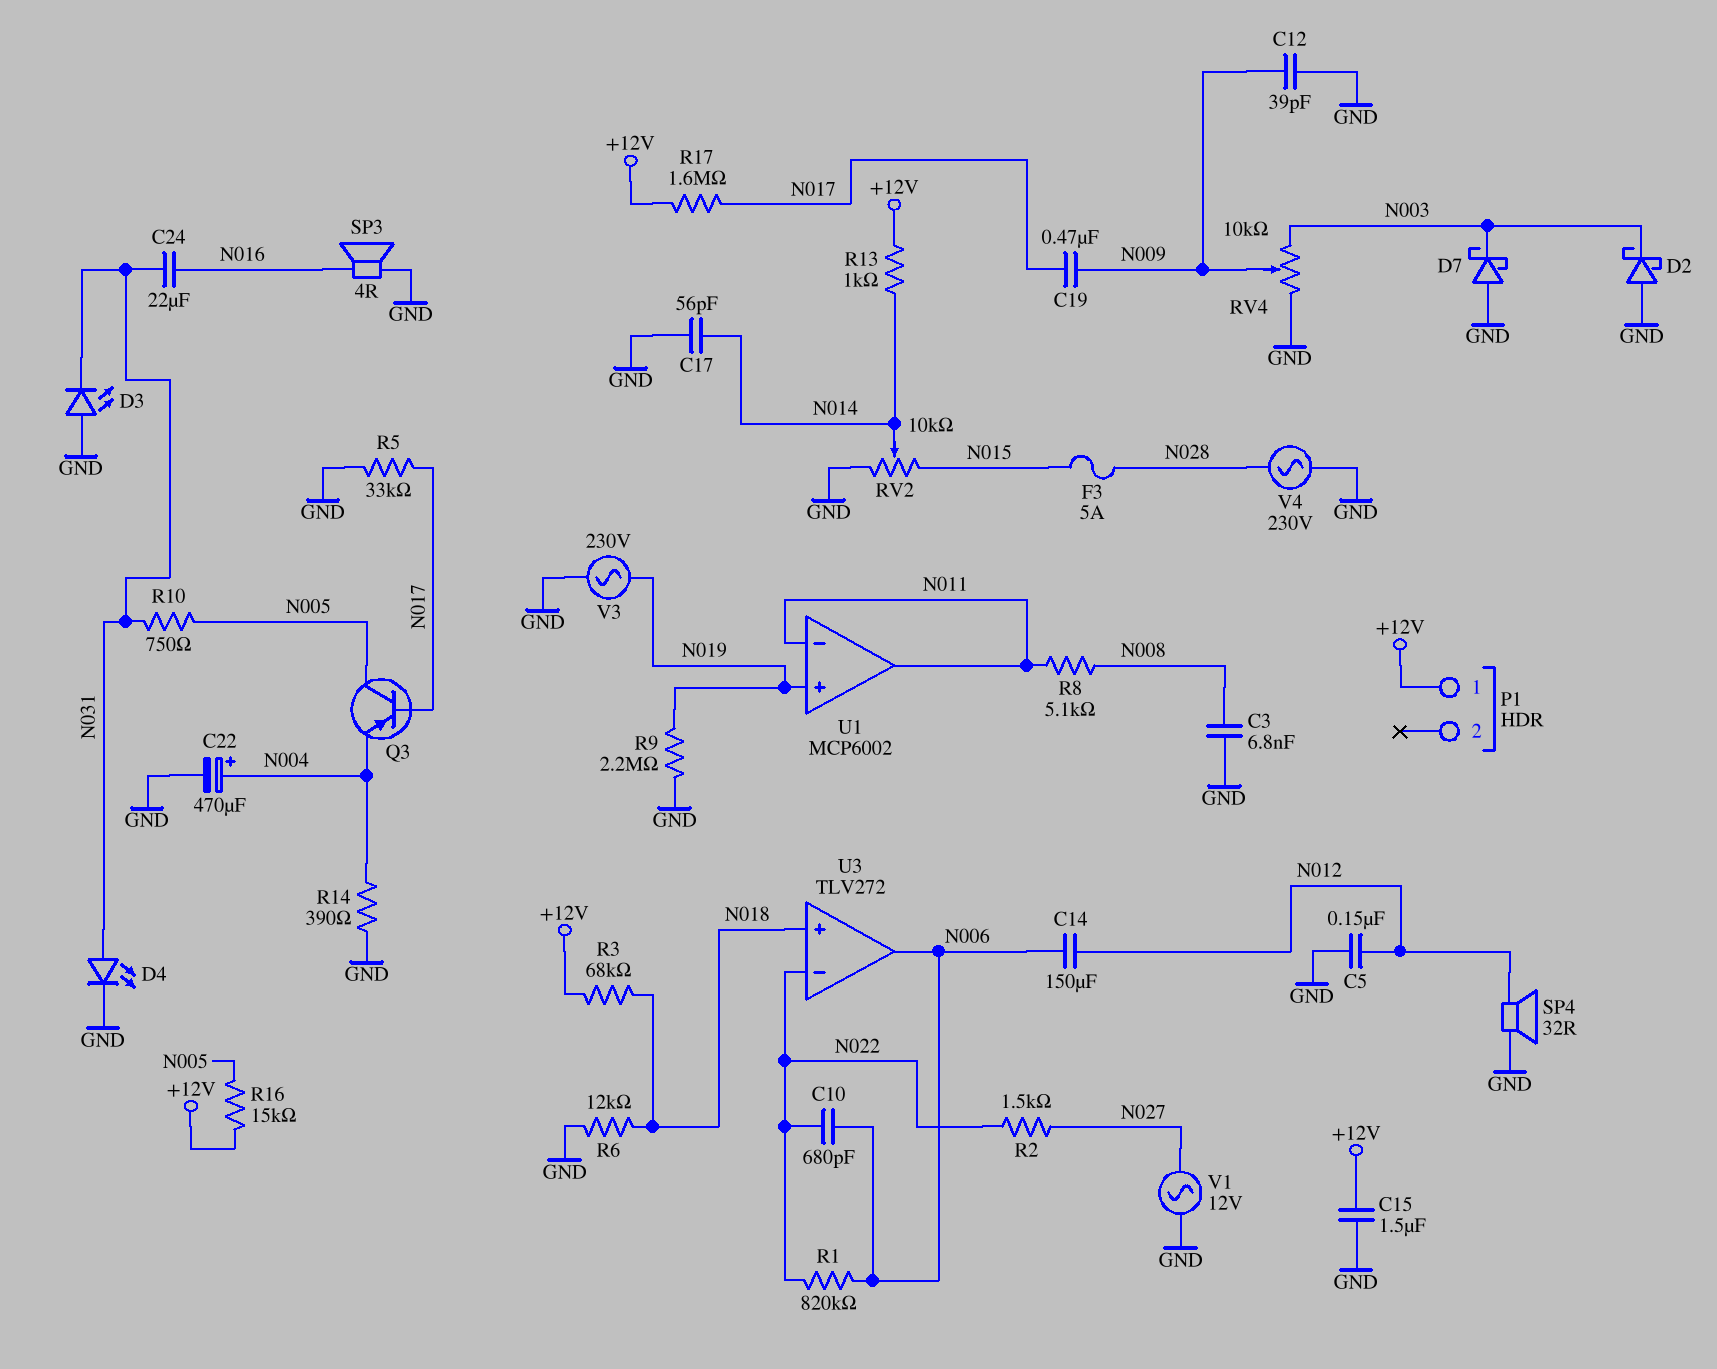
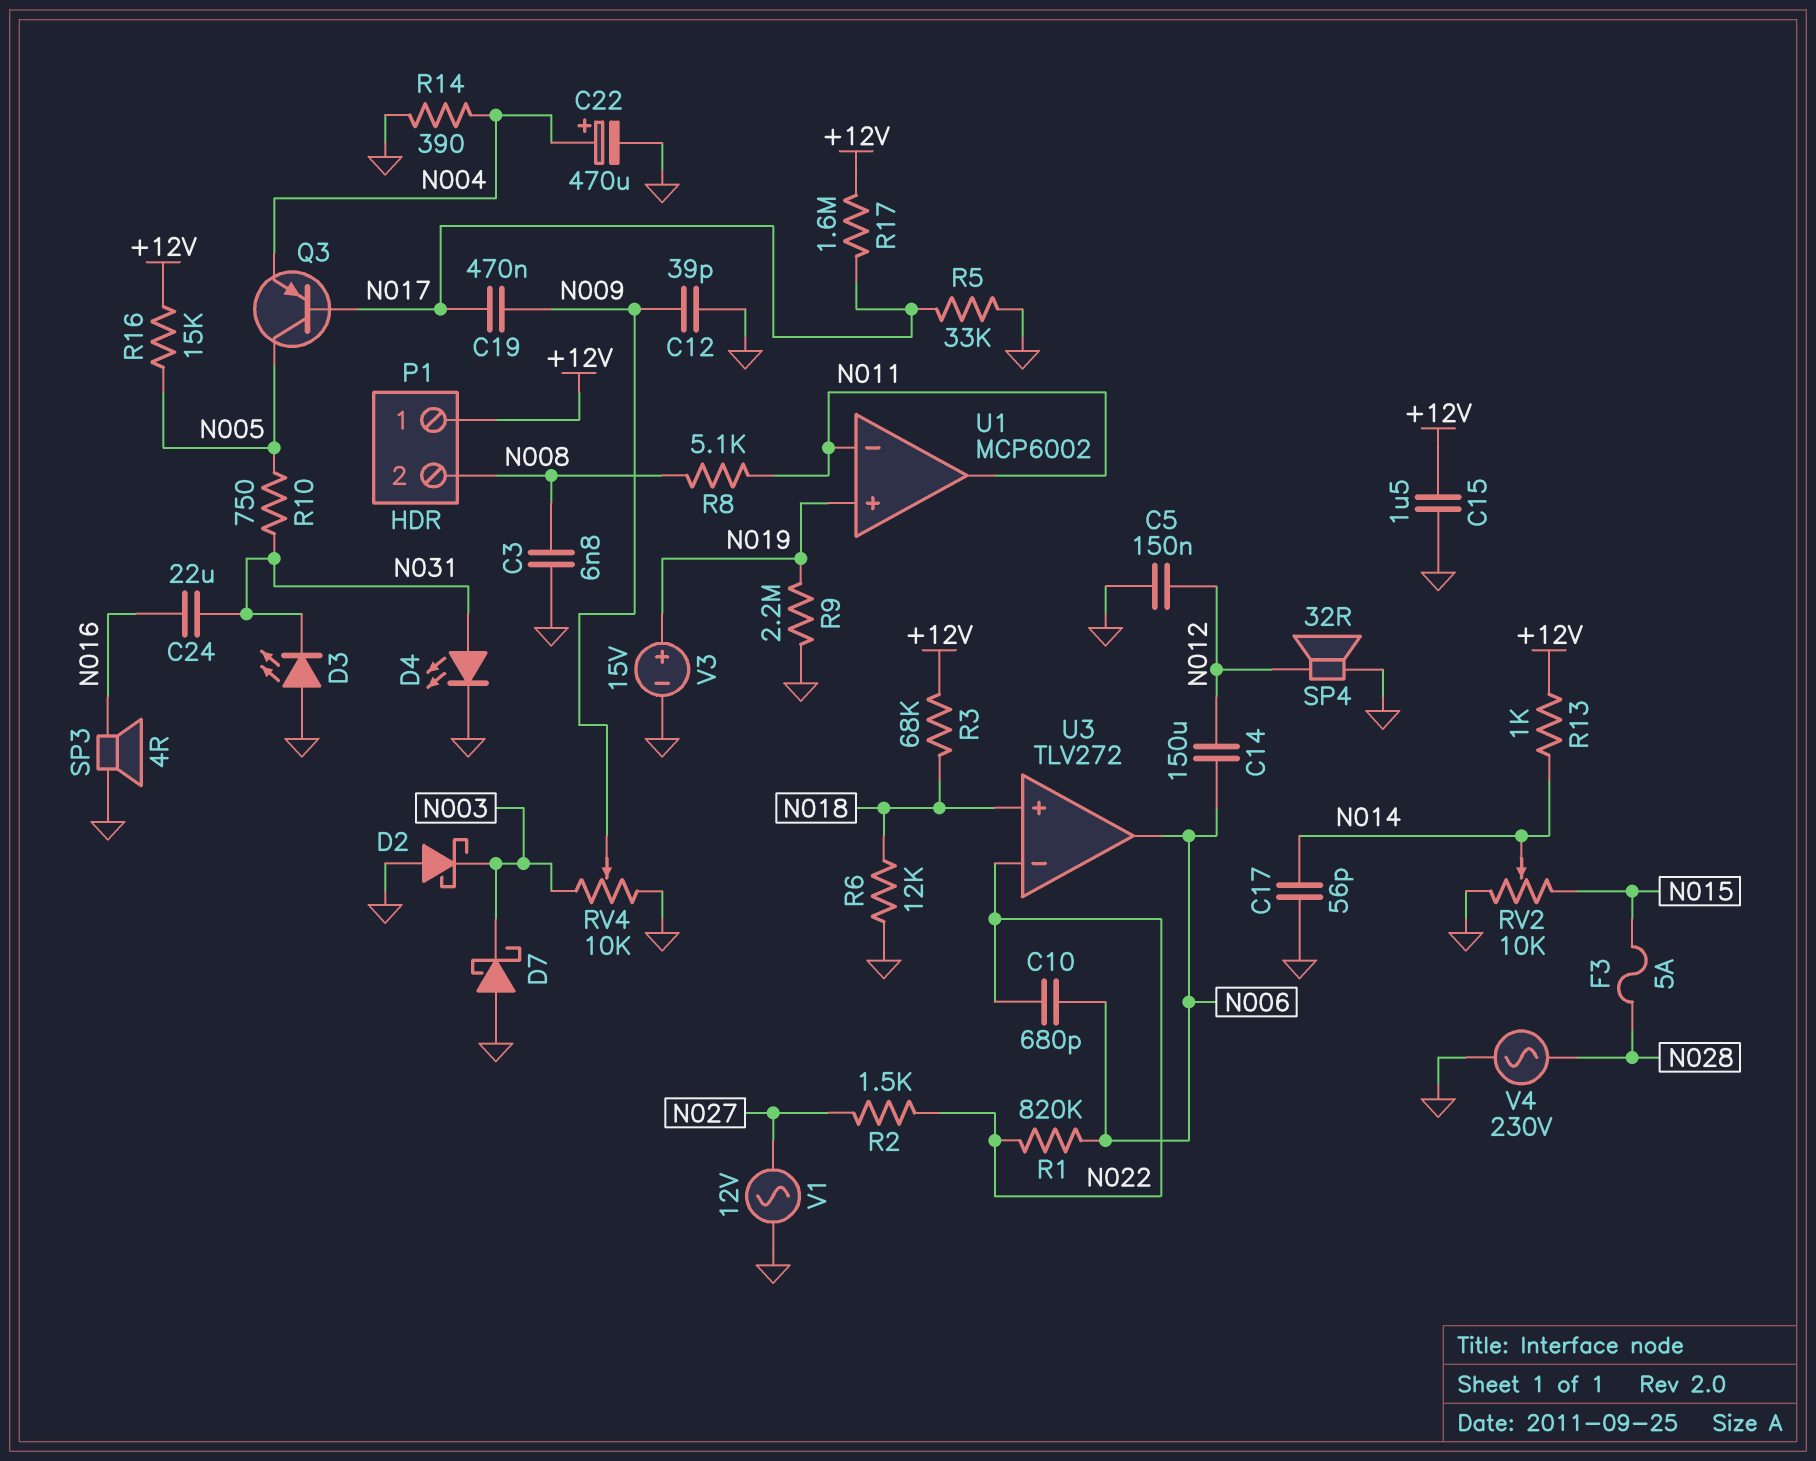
P1 pin 2: none -> N008
V3: AC 230V (GND, N019) -> 15V (plus N019, minus GND)

